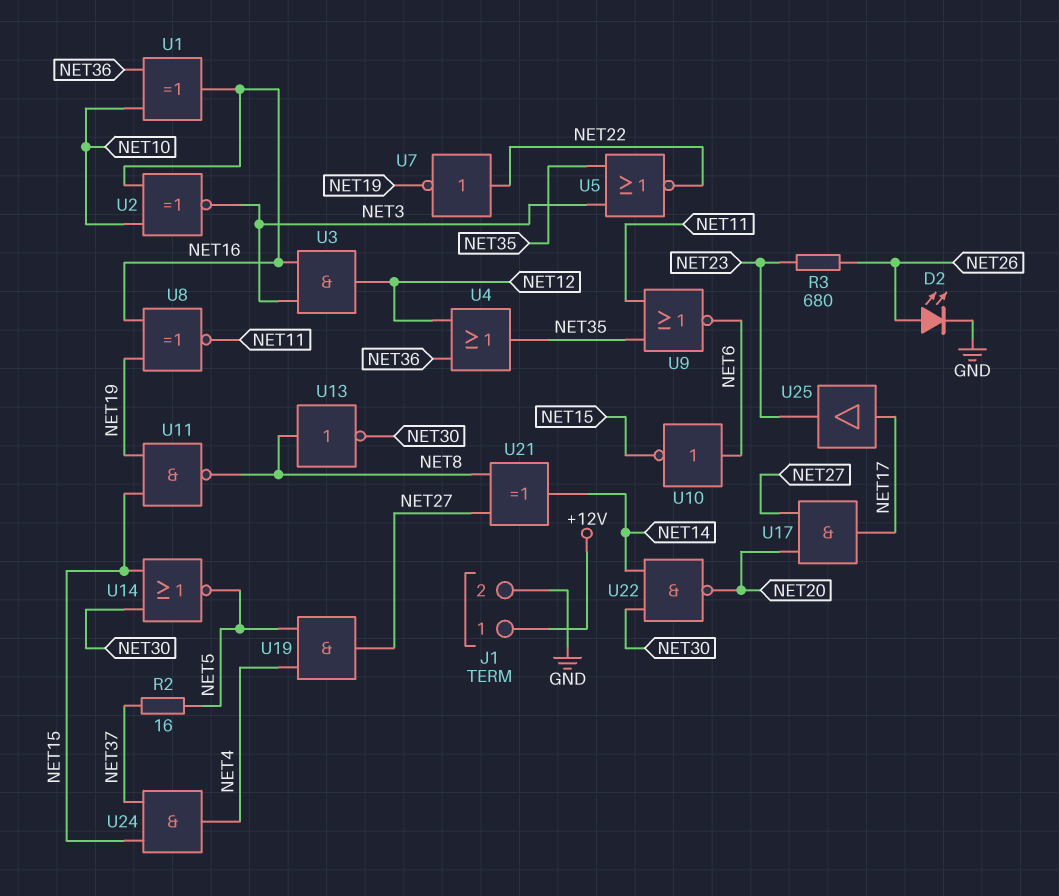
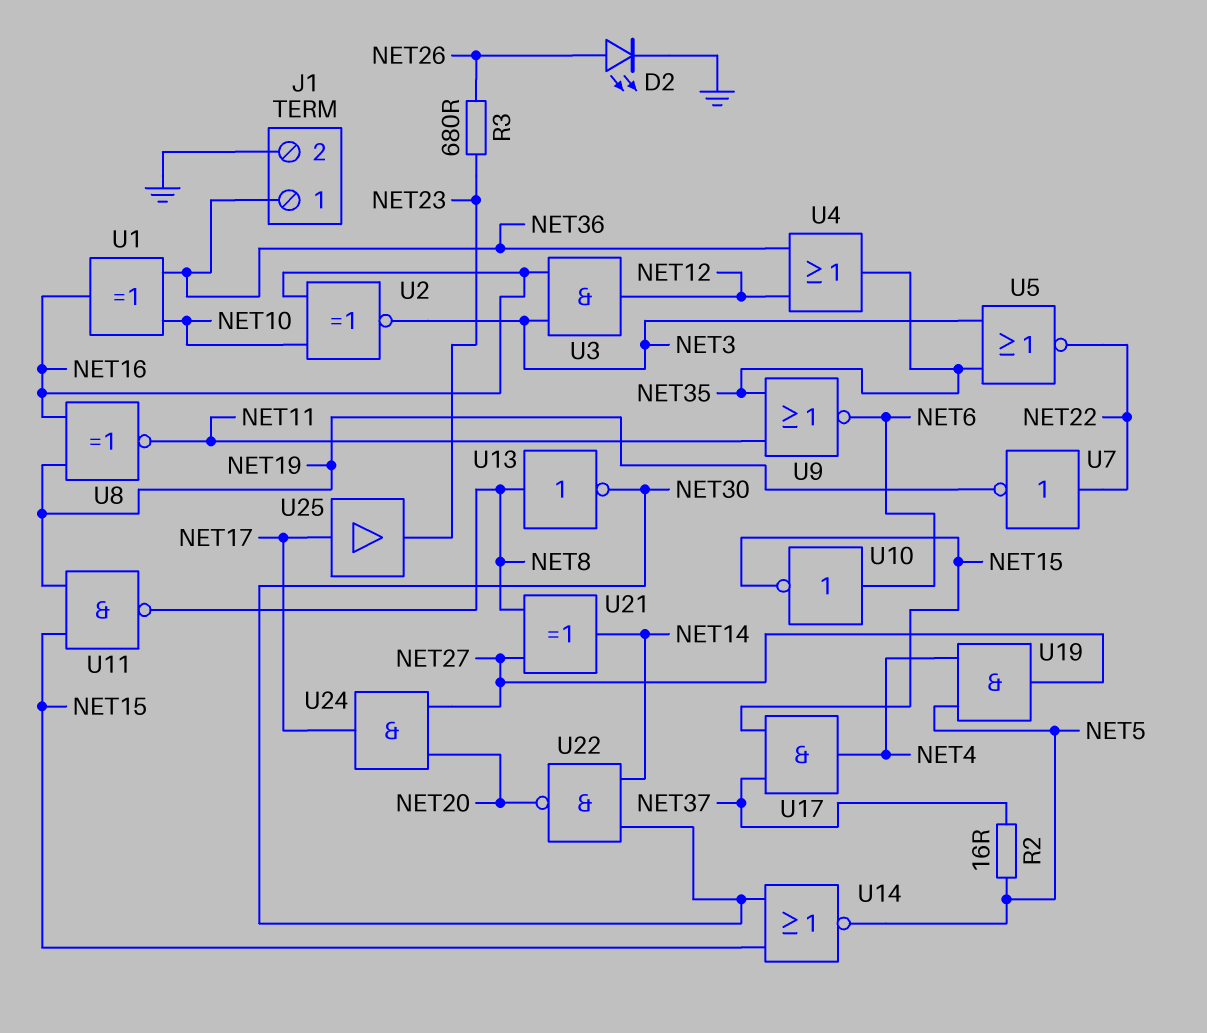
J1 pin 1: +12V -> NET36
U17: AND (in NET20, in NET27, out NET17) -> AND (in NET15, in NET37, out NET4)
U24: AND (in NET15, in NET37, out NET4) -> AND (in NET20, in NET27, out NET17)

